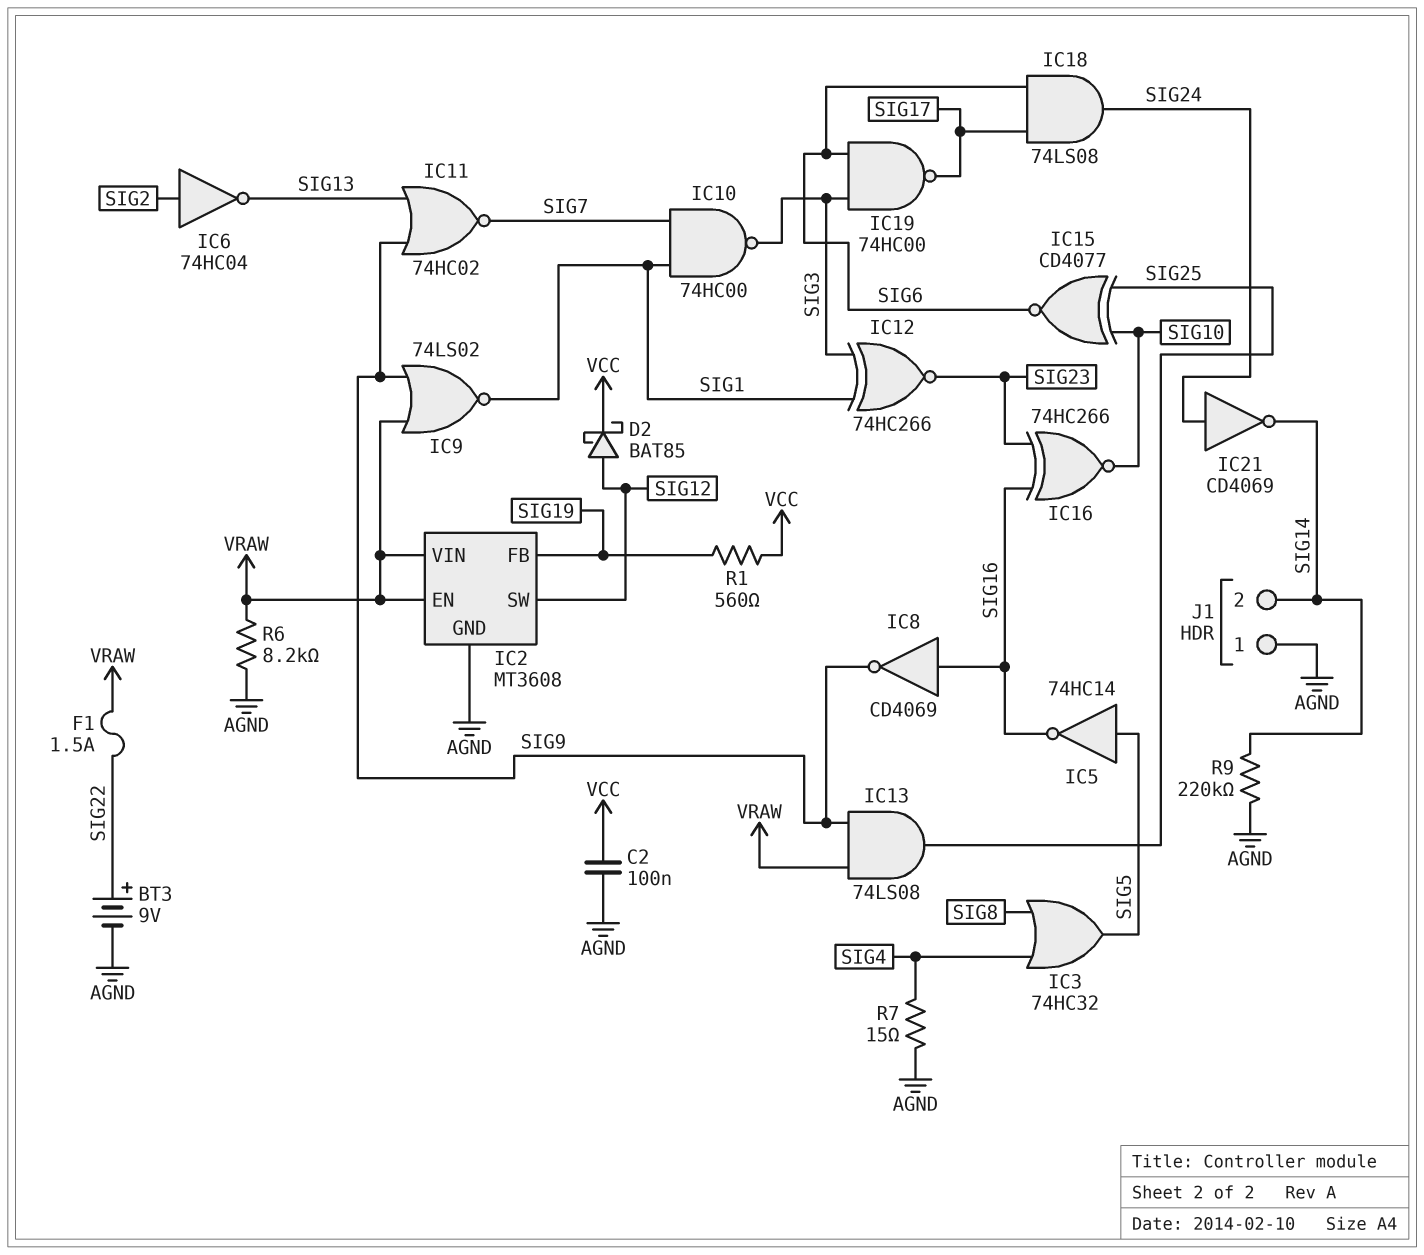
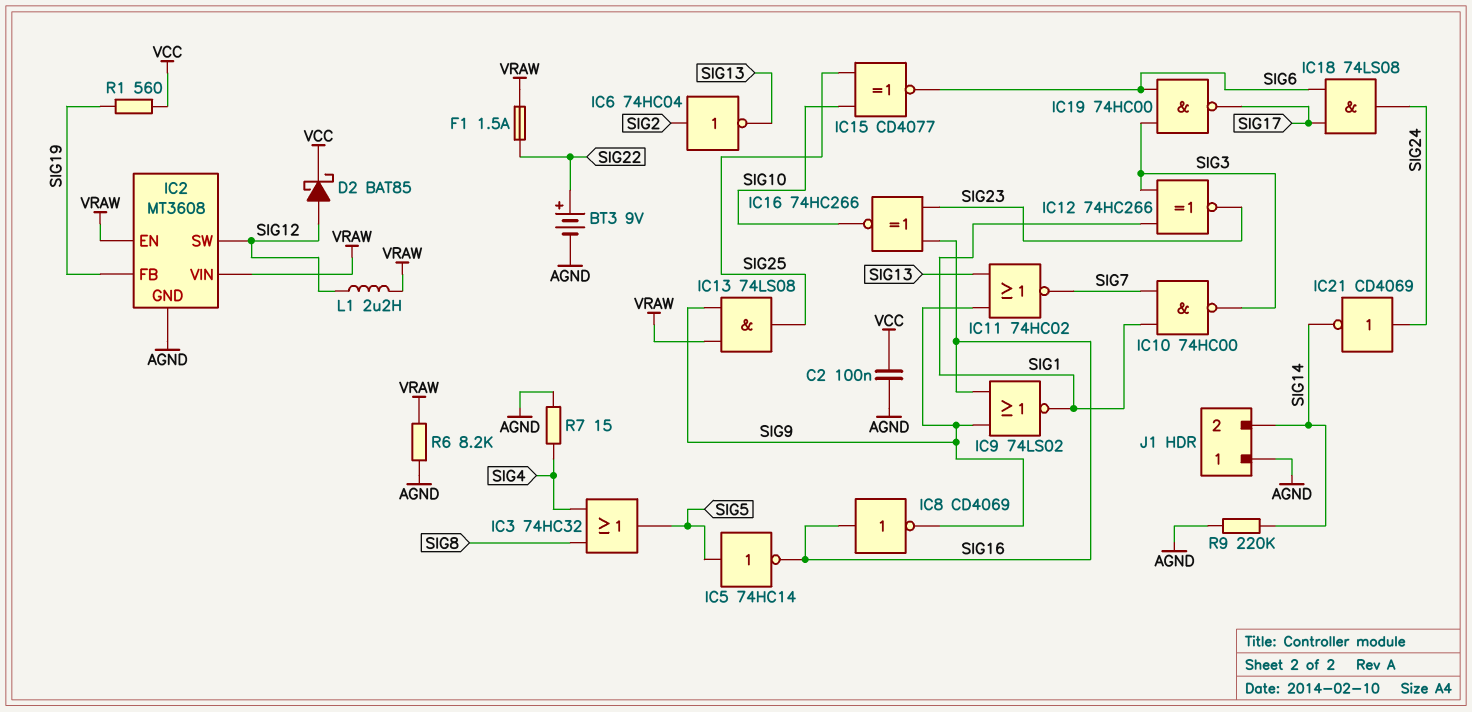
IC9: NOR 74LS02 (in SIG9, in VRAW, out SIG1) -> NOR 74LS02 (in SIG9, in SIG16, out SIG1)
L1: none -> 2.2uH (SIG12, VRAW)

